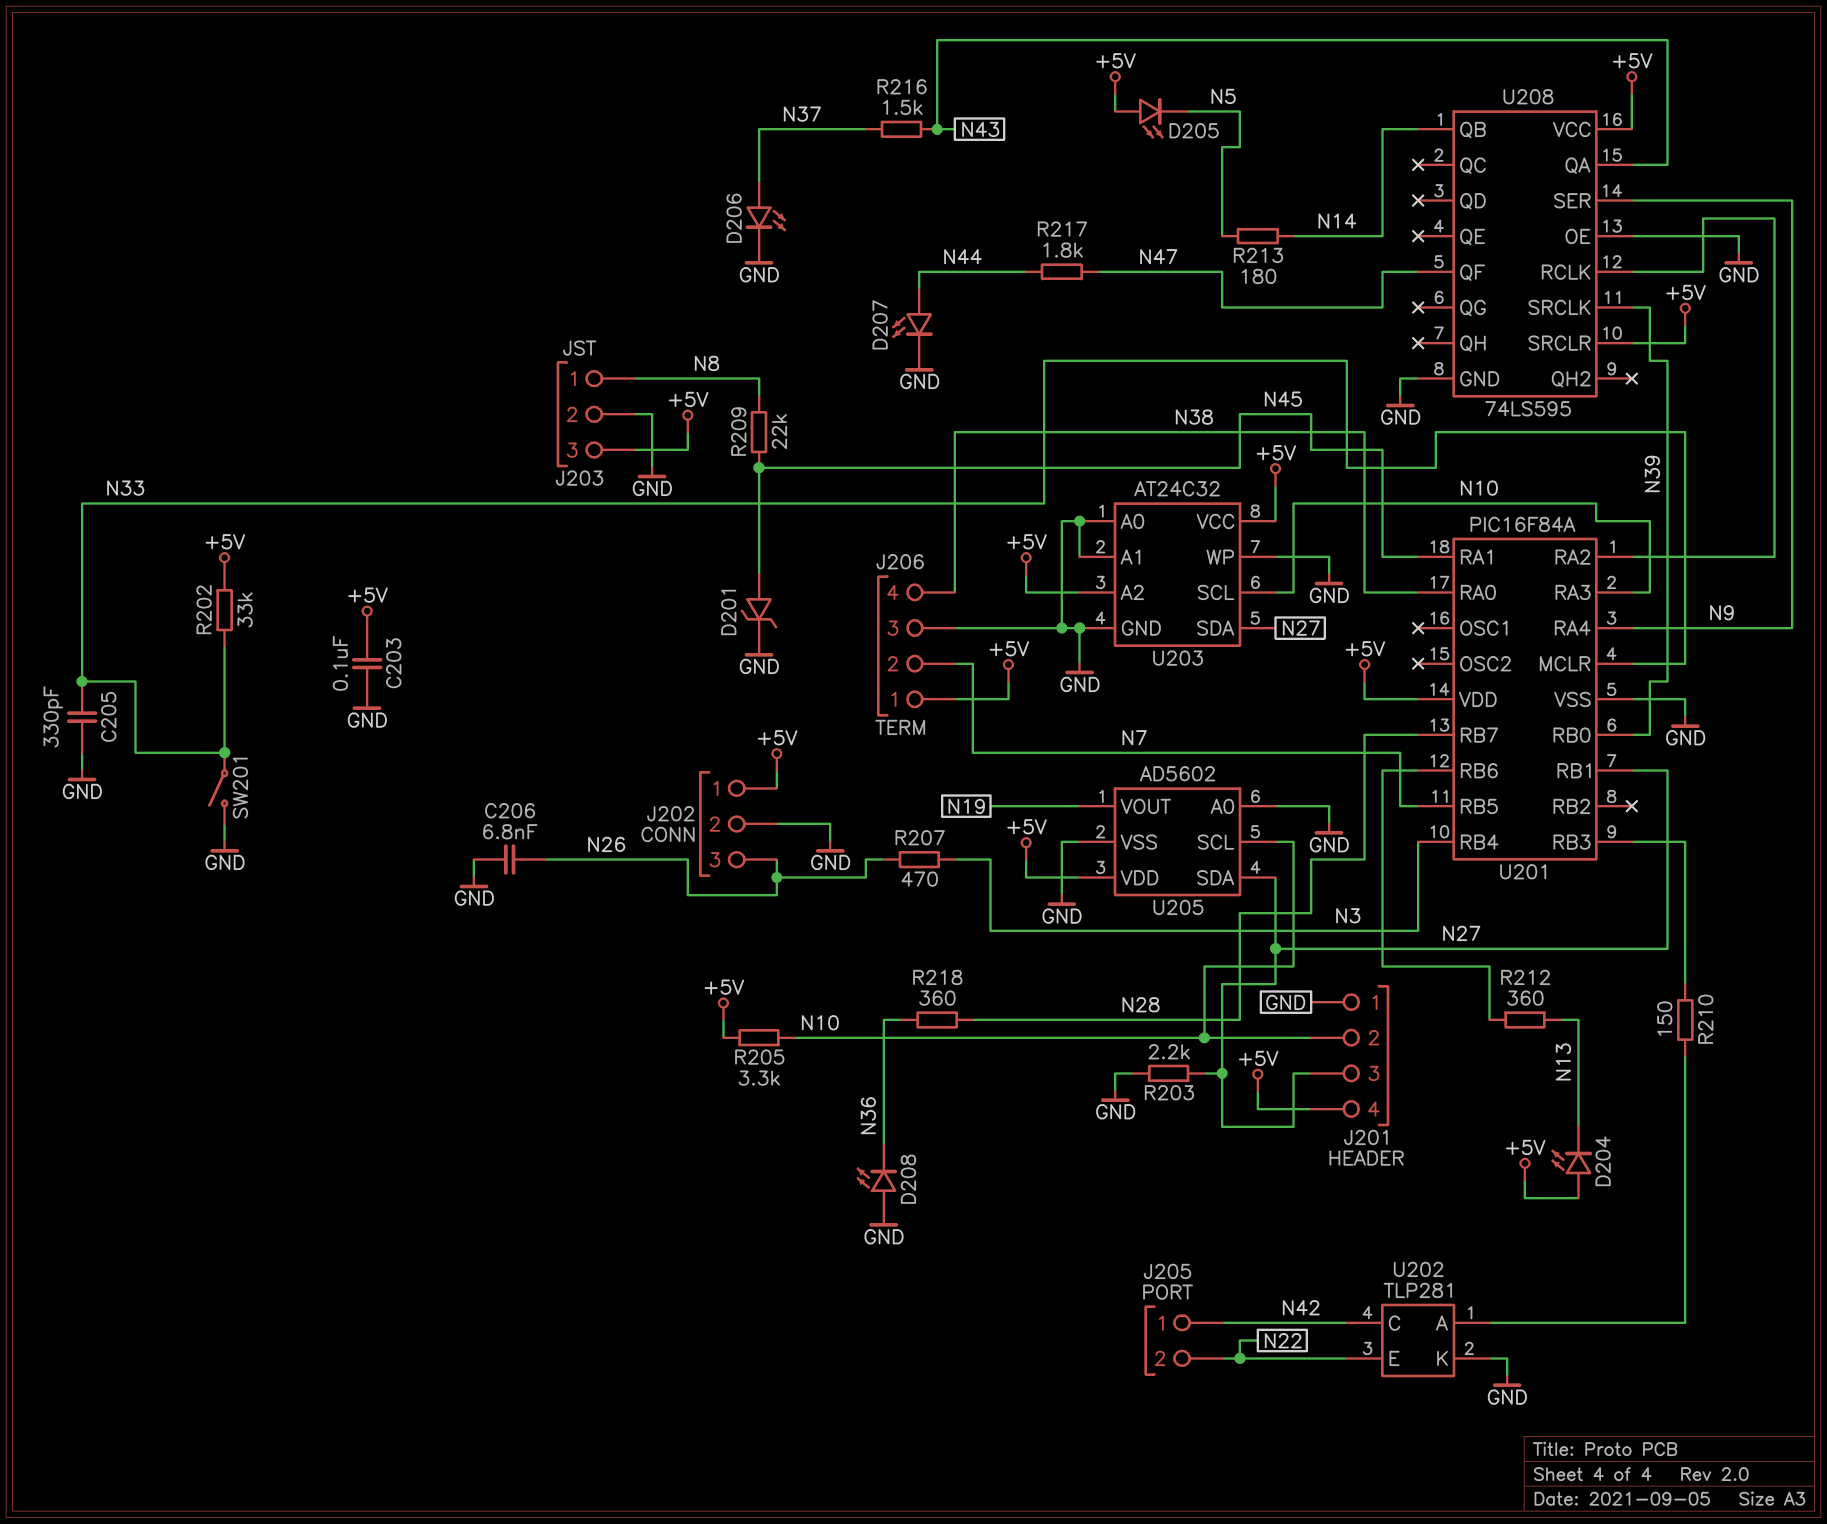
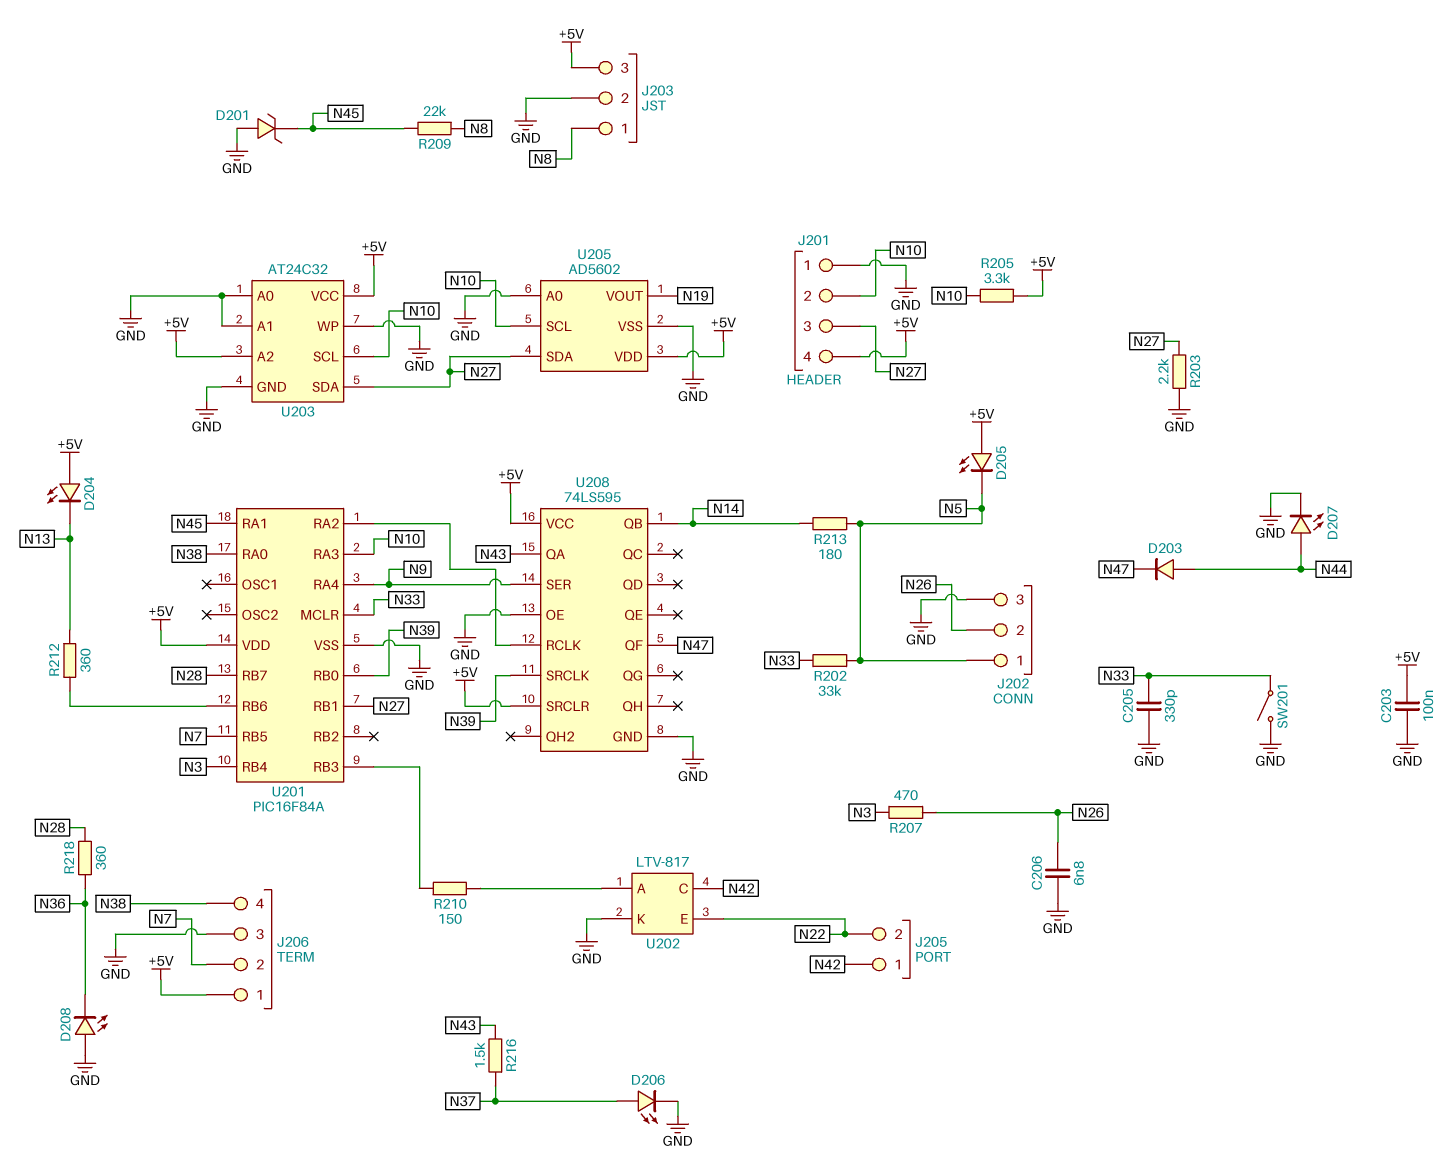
D201: zener (A N45, K GND) -> zener (A GND, K N45)
D203: none -> diode (A N44, K N47)
J202 pin 1: +5V -> N5
J202 pin 2: GND -> N26
J202 pin 3: N26 -> GND
R202: 33k (+5V, N33) -> 33k (N5, N33)
R217: 1.8k (N44, N47) -> none
U202: TLP281 -> LTV-817

